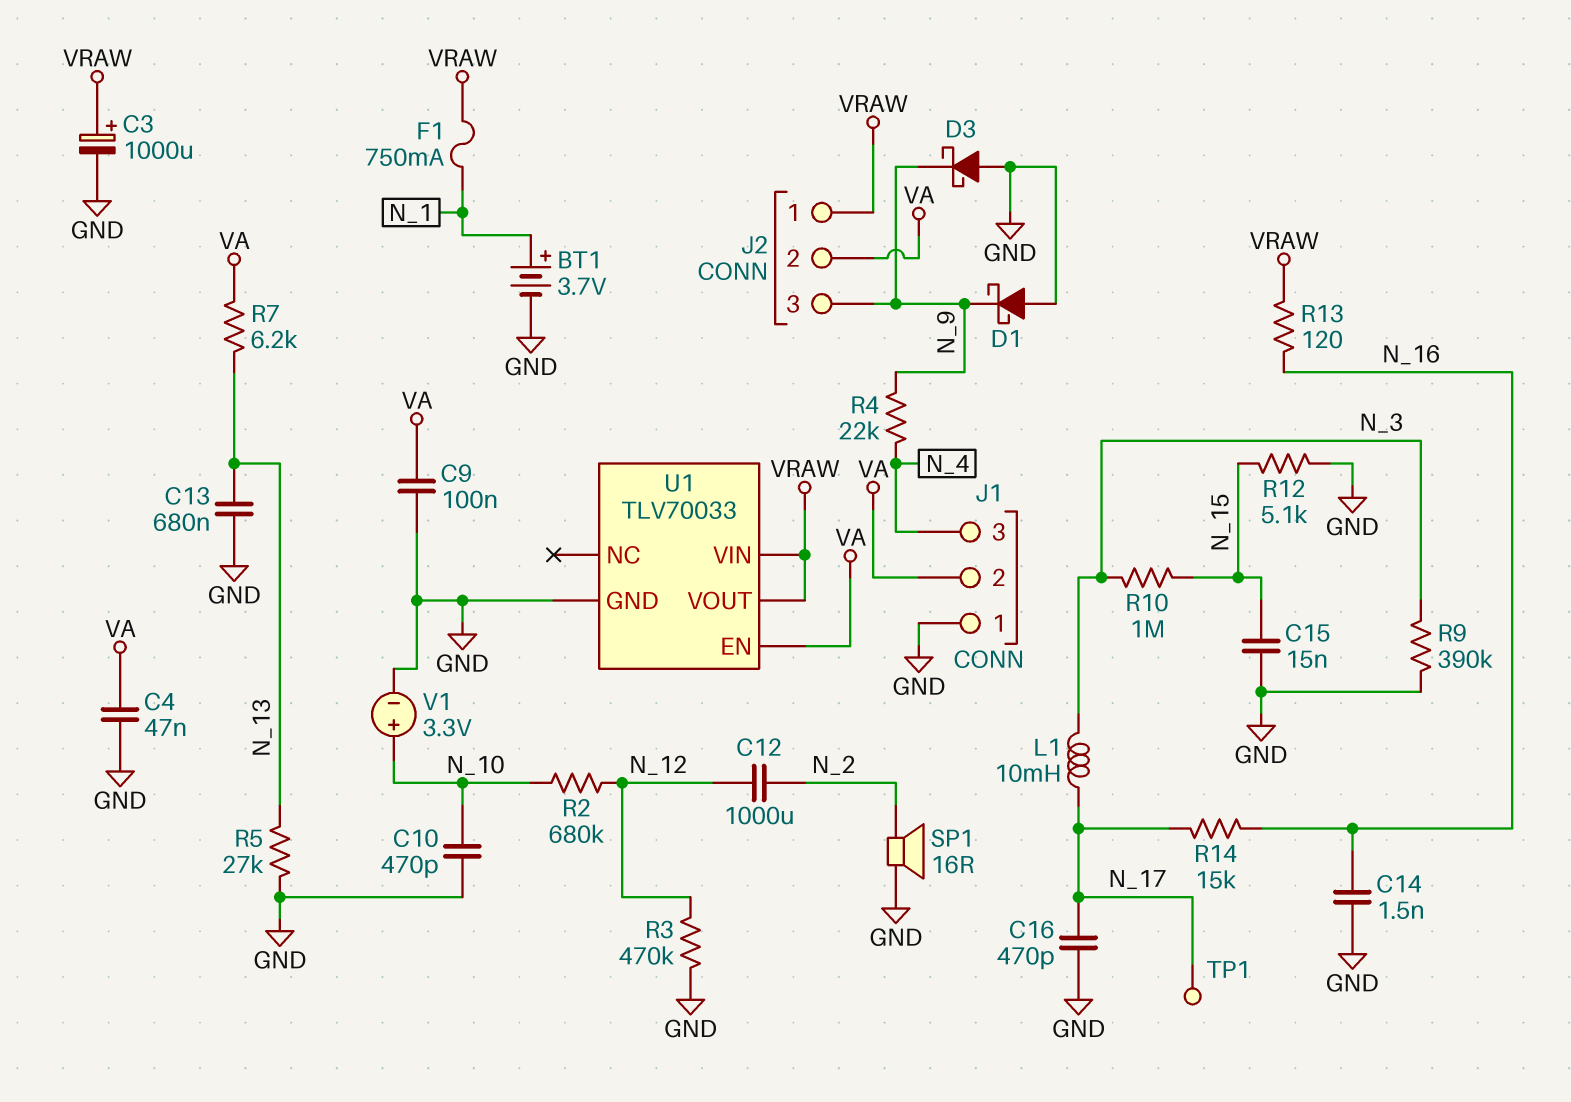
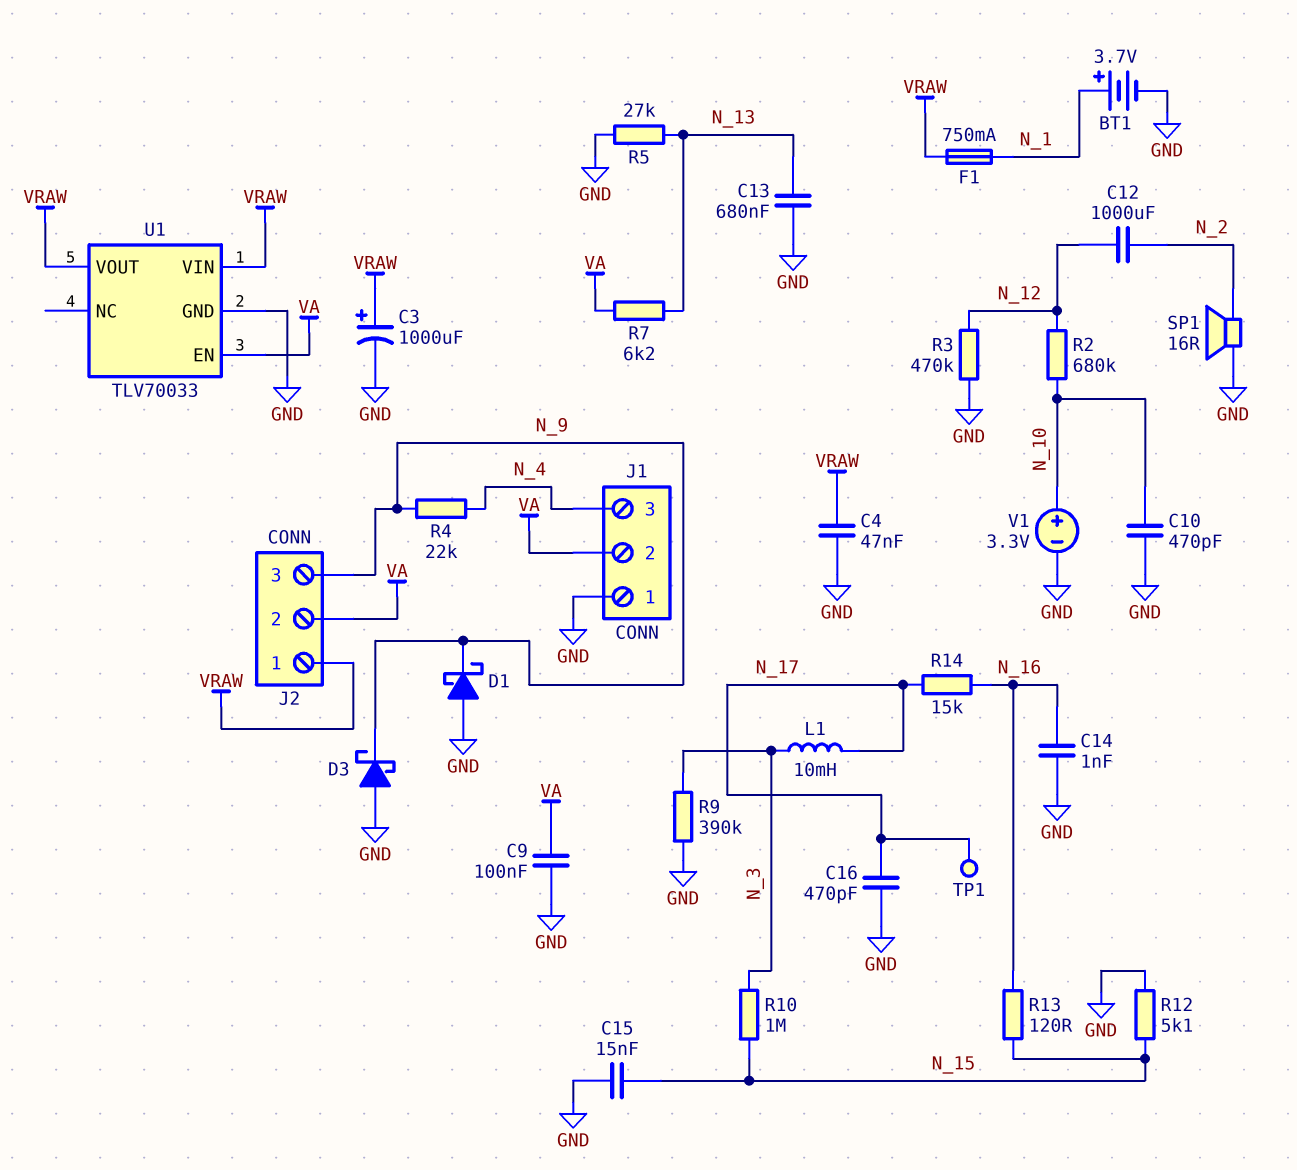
C4: 47nF (GND, VA) -> 47nF (GND, VRAW)
C14: 1.5nF (GND, N_16) -> 1nF (GND, N_16)
R13: 120 (N_16, VRAW) -> 120 (N_15, N_16)

